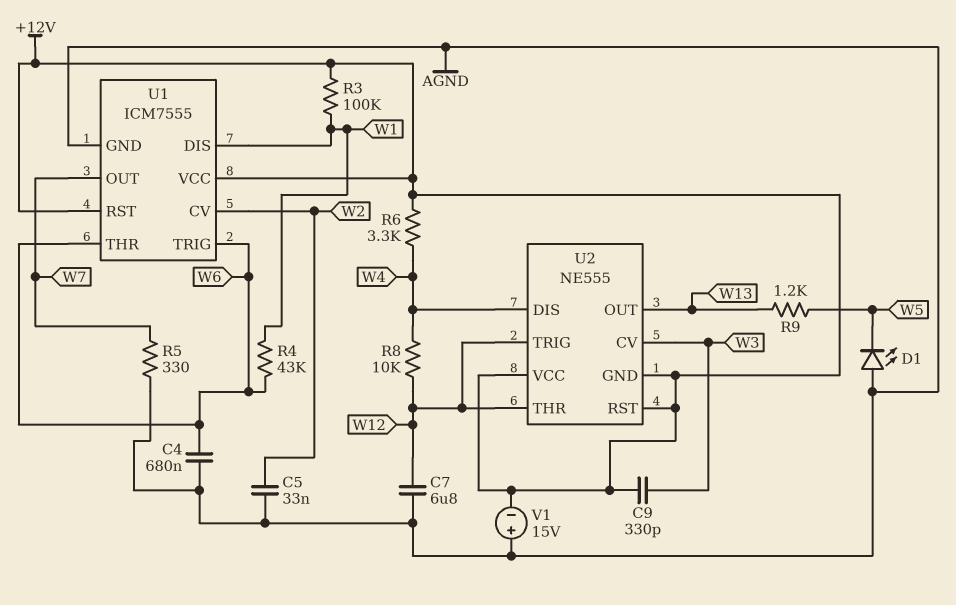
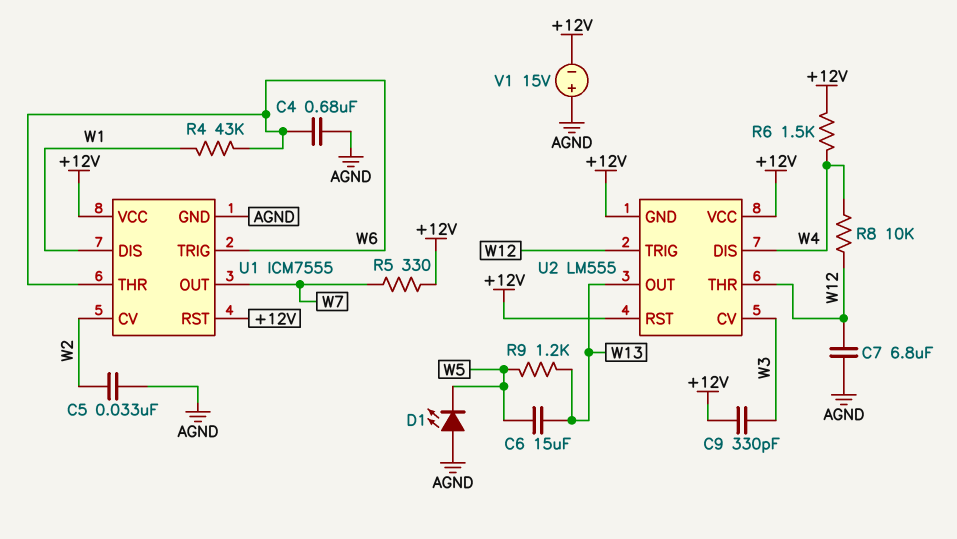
C6: none -> 15uF (W5, W13)
R3: 100k (+12V, W1) -> none
R5: 330 (AGND, W7) -> 330 (+12V, W7)
R6: 3.3k (+12V, W4) -> 1.5k (+12V, W4)
U2: NE555 -> LM555

